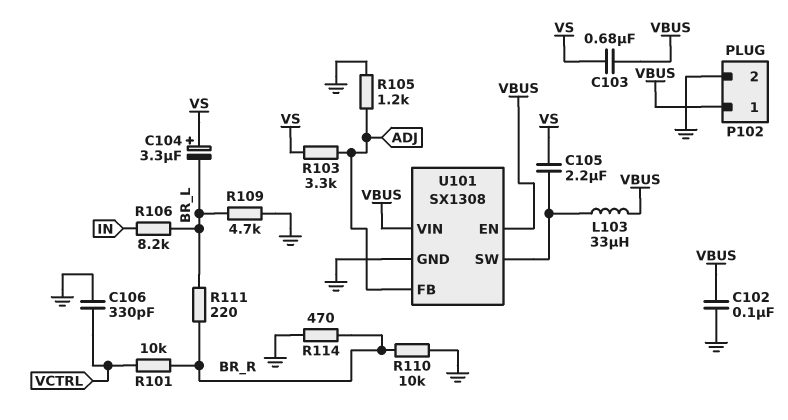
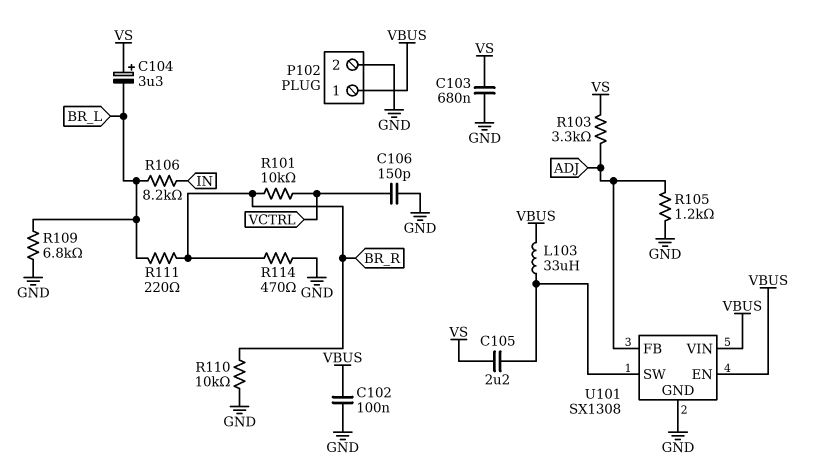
C103: 680nF (VBUS, VS) -> 680nF (GND, VS)
C106: 330pF (GND, VCTRL) -> 150pF (GND, VCTRL)
R109: 4.7k (BR_L, GND) -> 6.8k (BR_L, GND)

